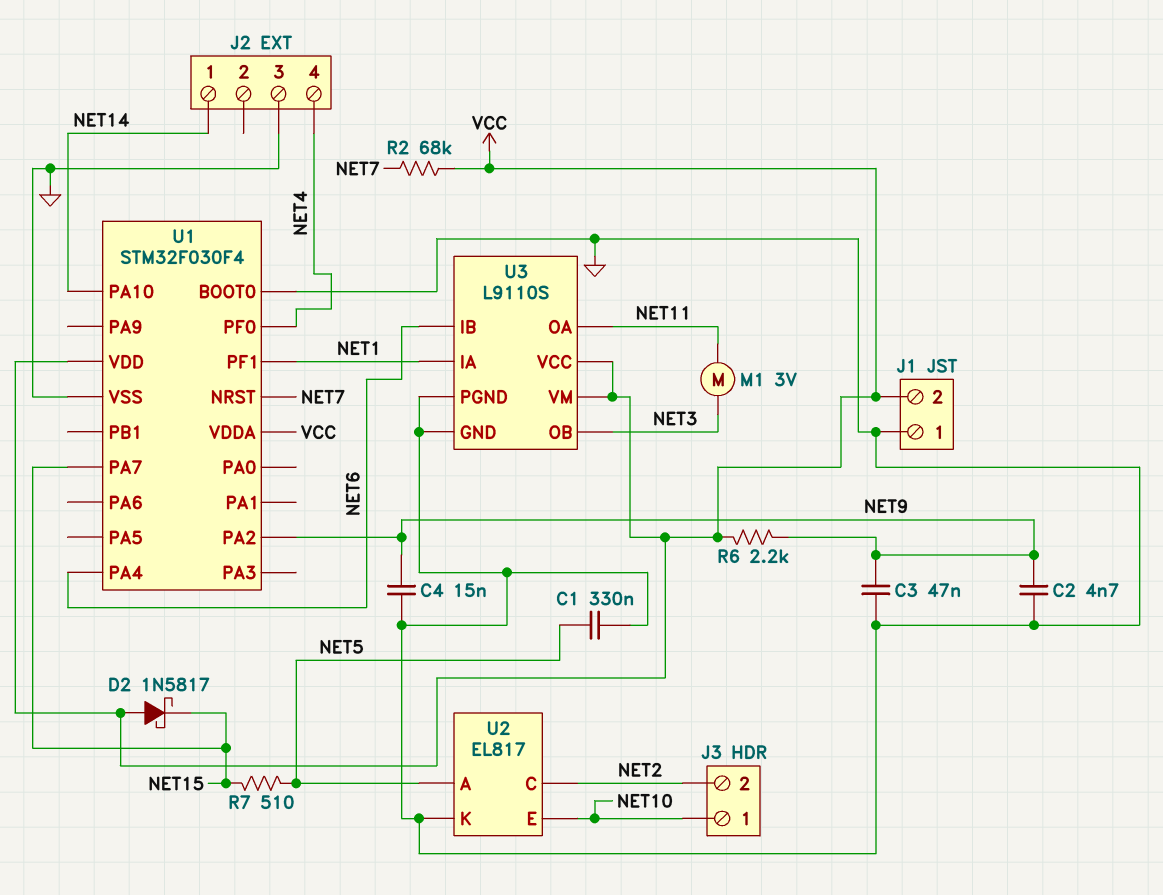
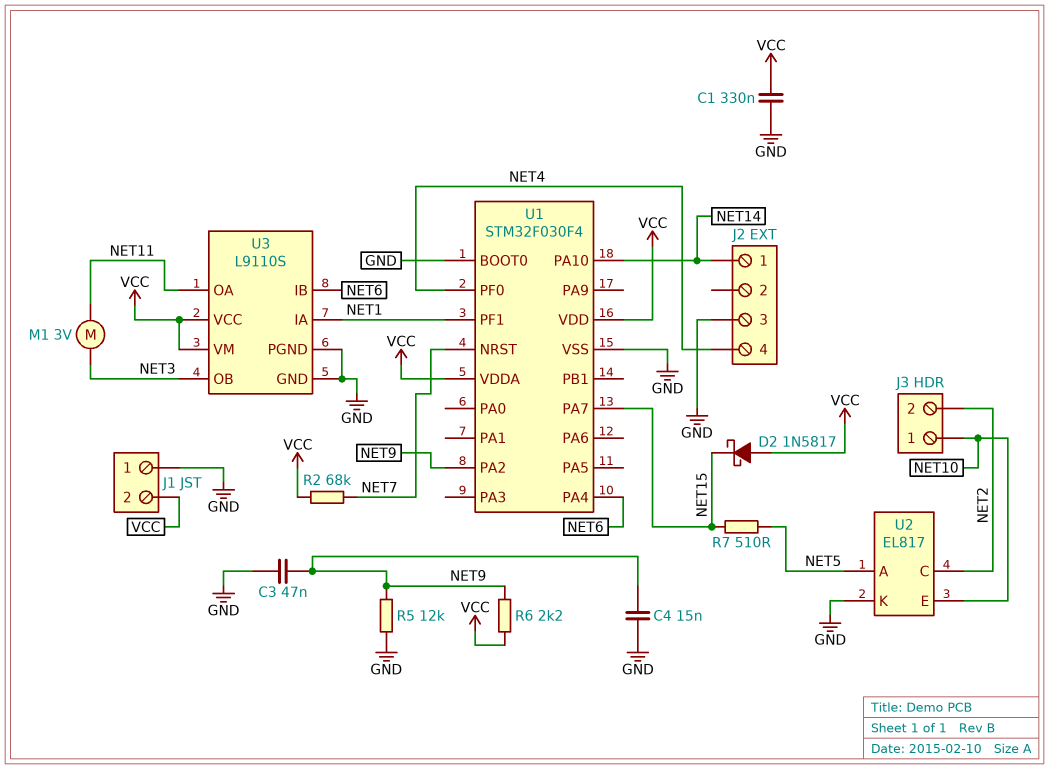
C1: 330nF (GND, NET5) -> 330nF (GND, VCC)
C2: 4.7nF (GND, NET9) -> none
R5: none -> 12k (GND, NET9)

